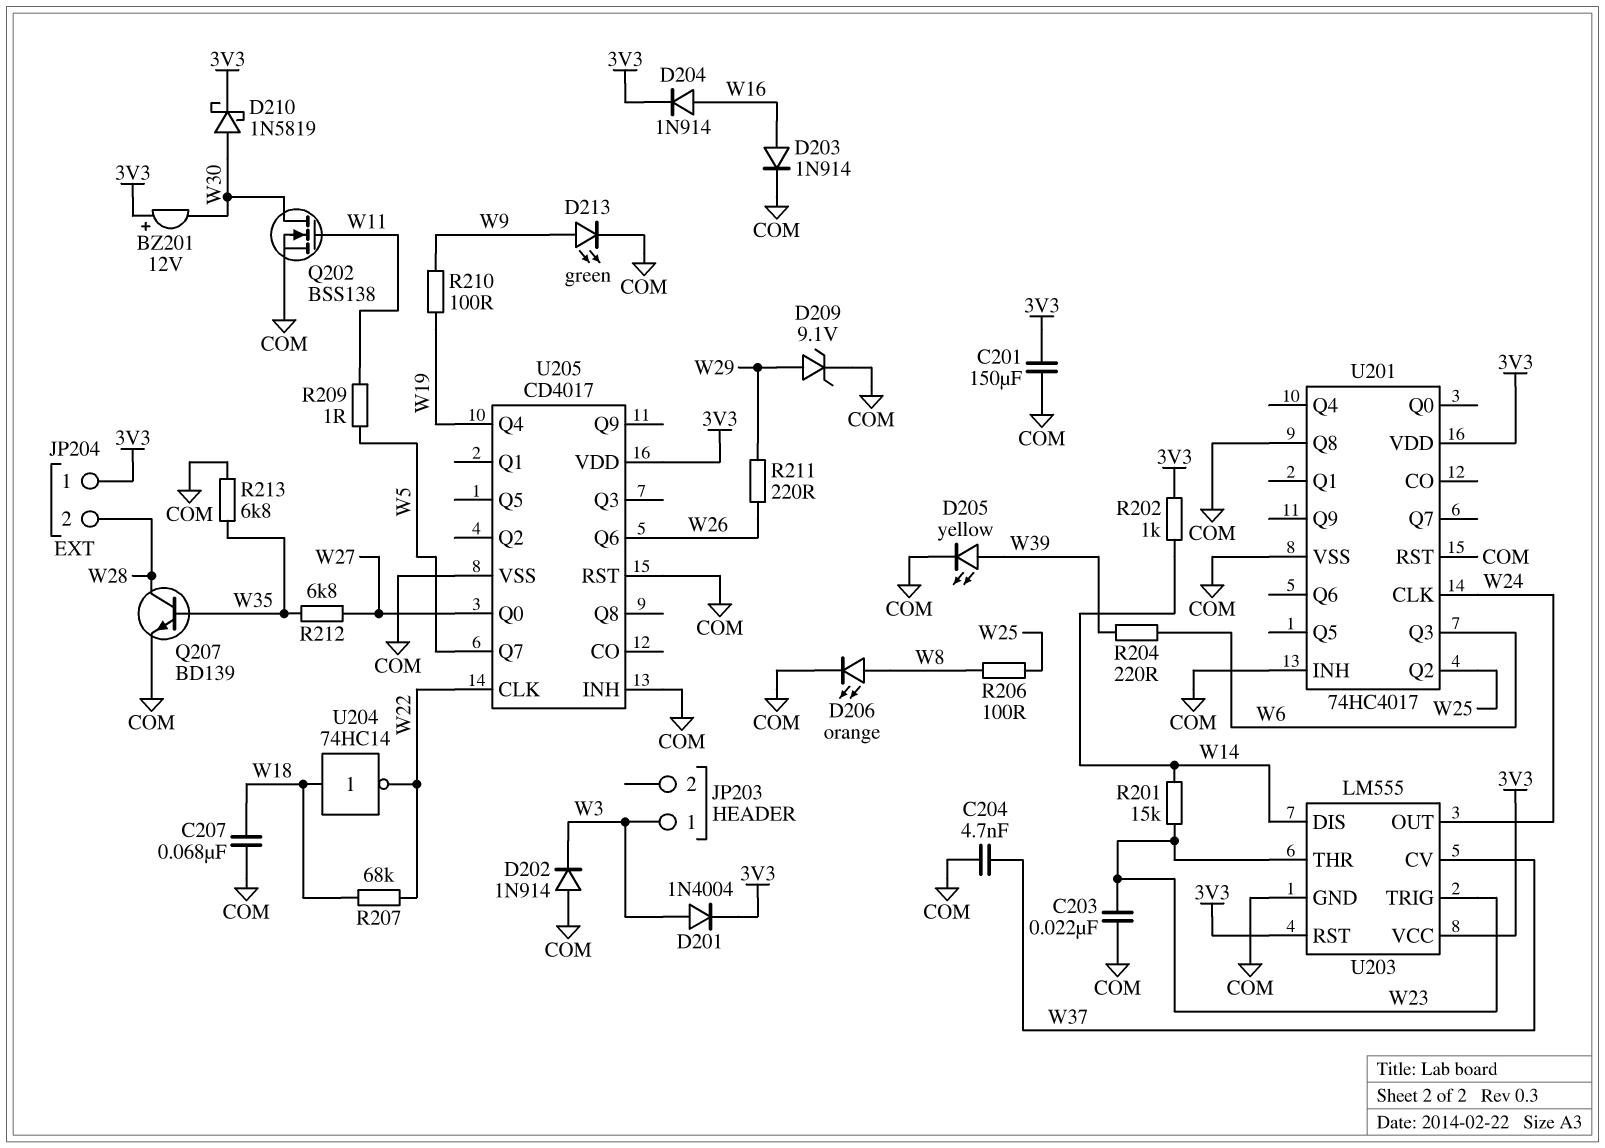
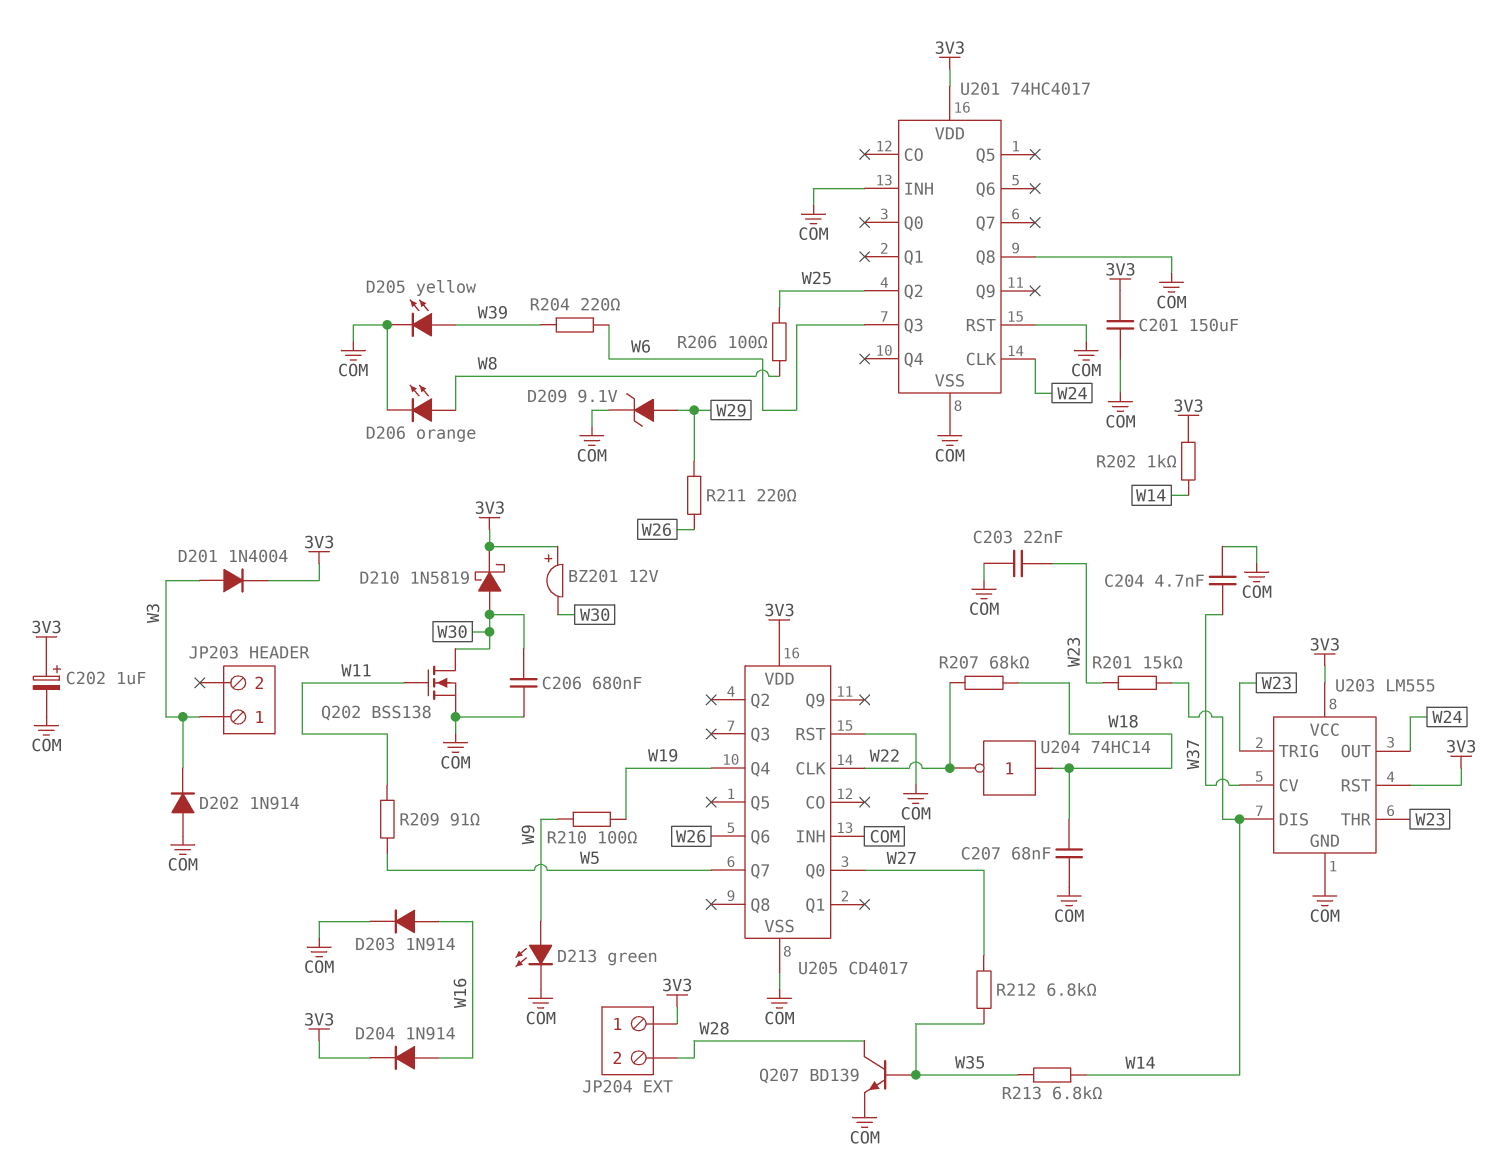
C202: none -> 1uF (plus 3V3, minus COM)
C206: none -> 680nF (COM, W30)
R209: 1 (W5, W11) -> 91 (W5, W11)
R213: 6.8k (COM, W35) -> 6.8k (W14, W35)

